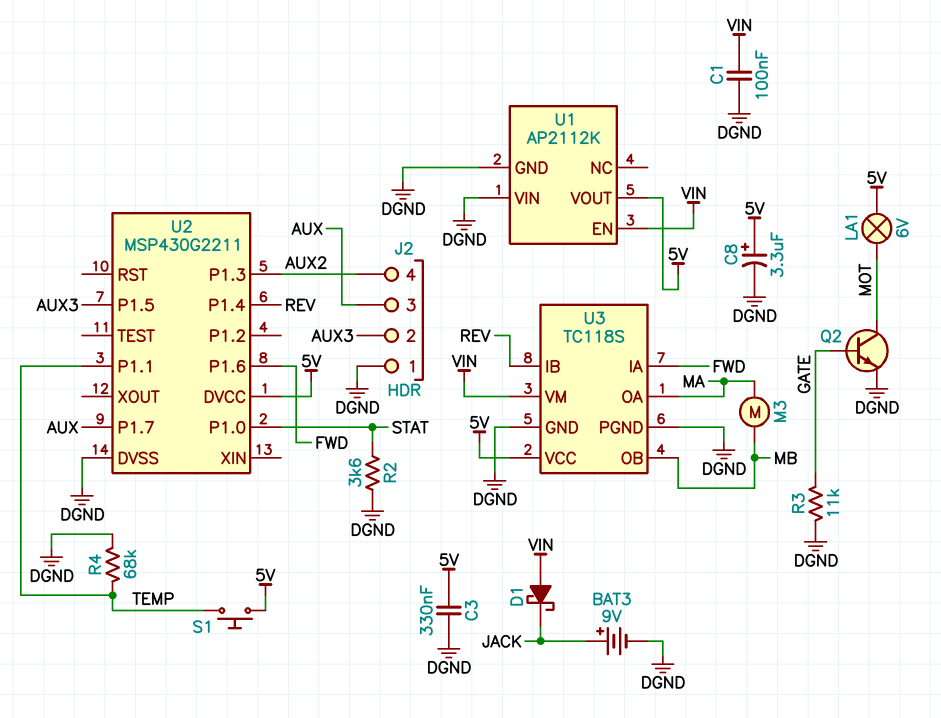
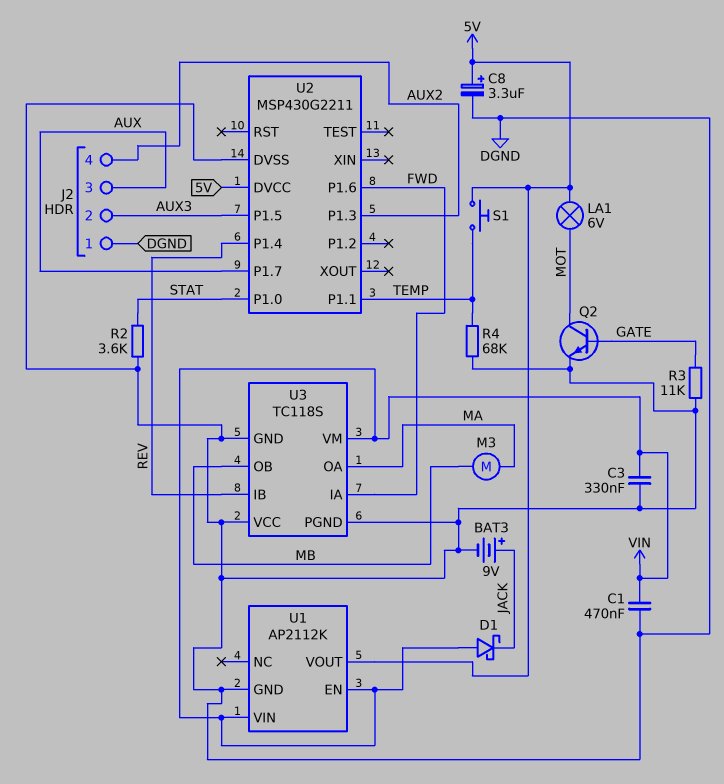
C1: 100nF (DGND, VIN) -> 470nF (DGND, VIN)
C3: 330nF (5V, DGND) -> 330nF (DGND, VIN)
U1 pin VIN: DGND -> VIN
U3 pin VCC: 5V -> DGND

